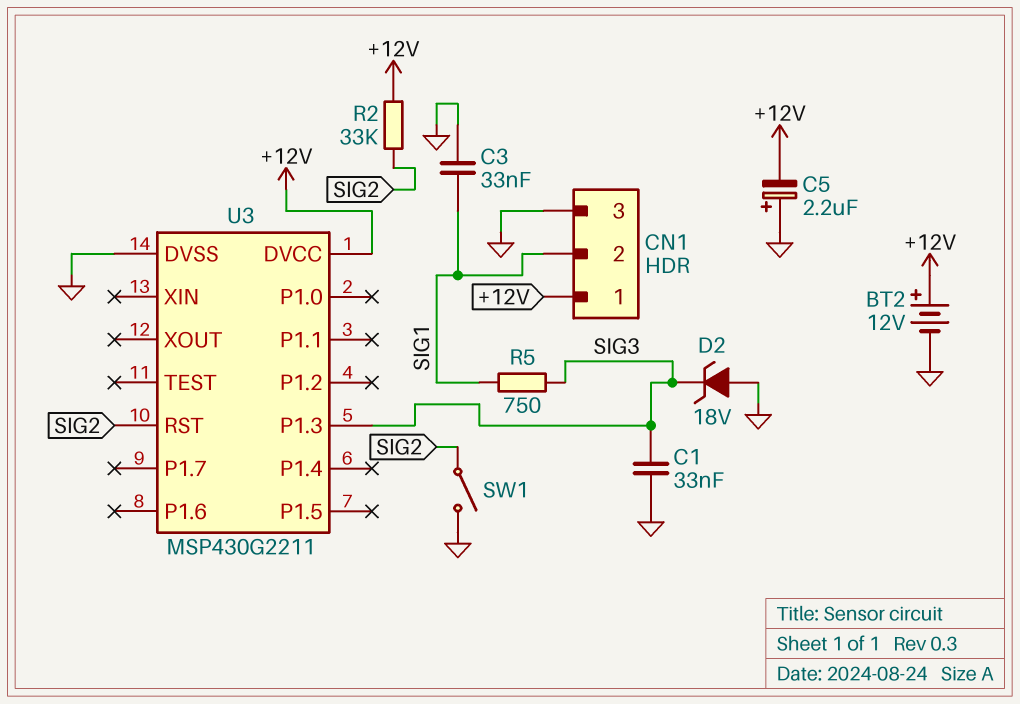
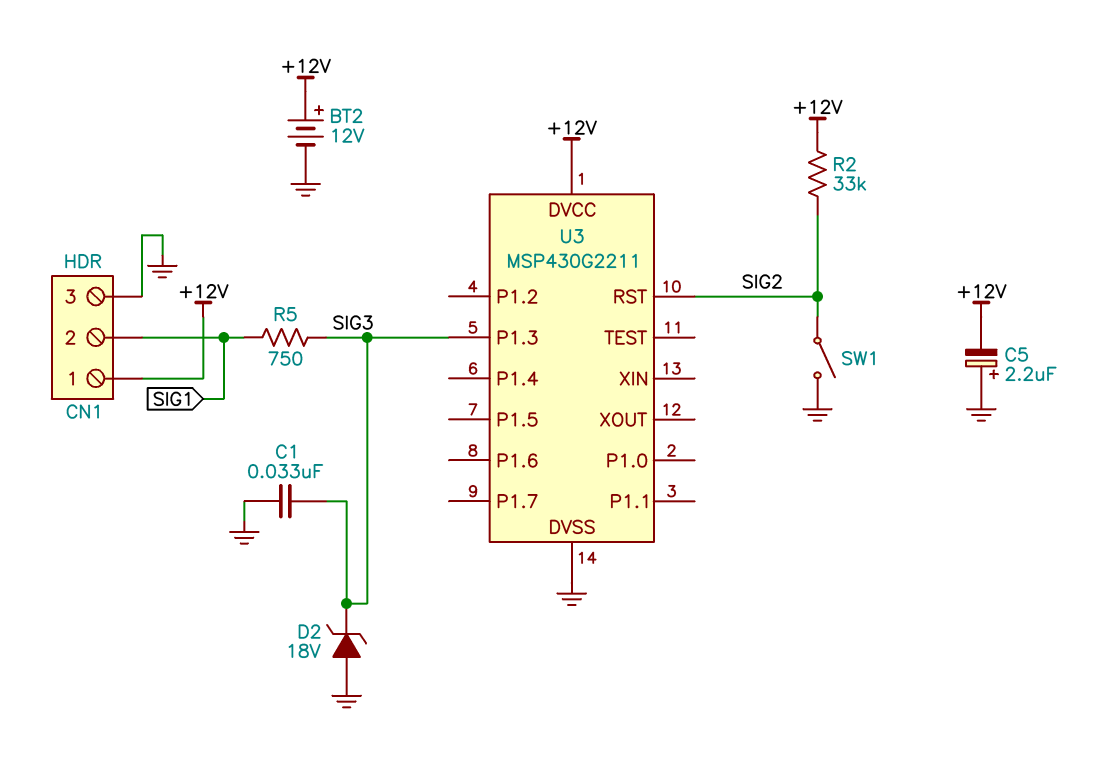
C3: 33nF (GND, SIG1) -> none

